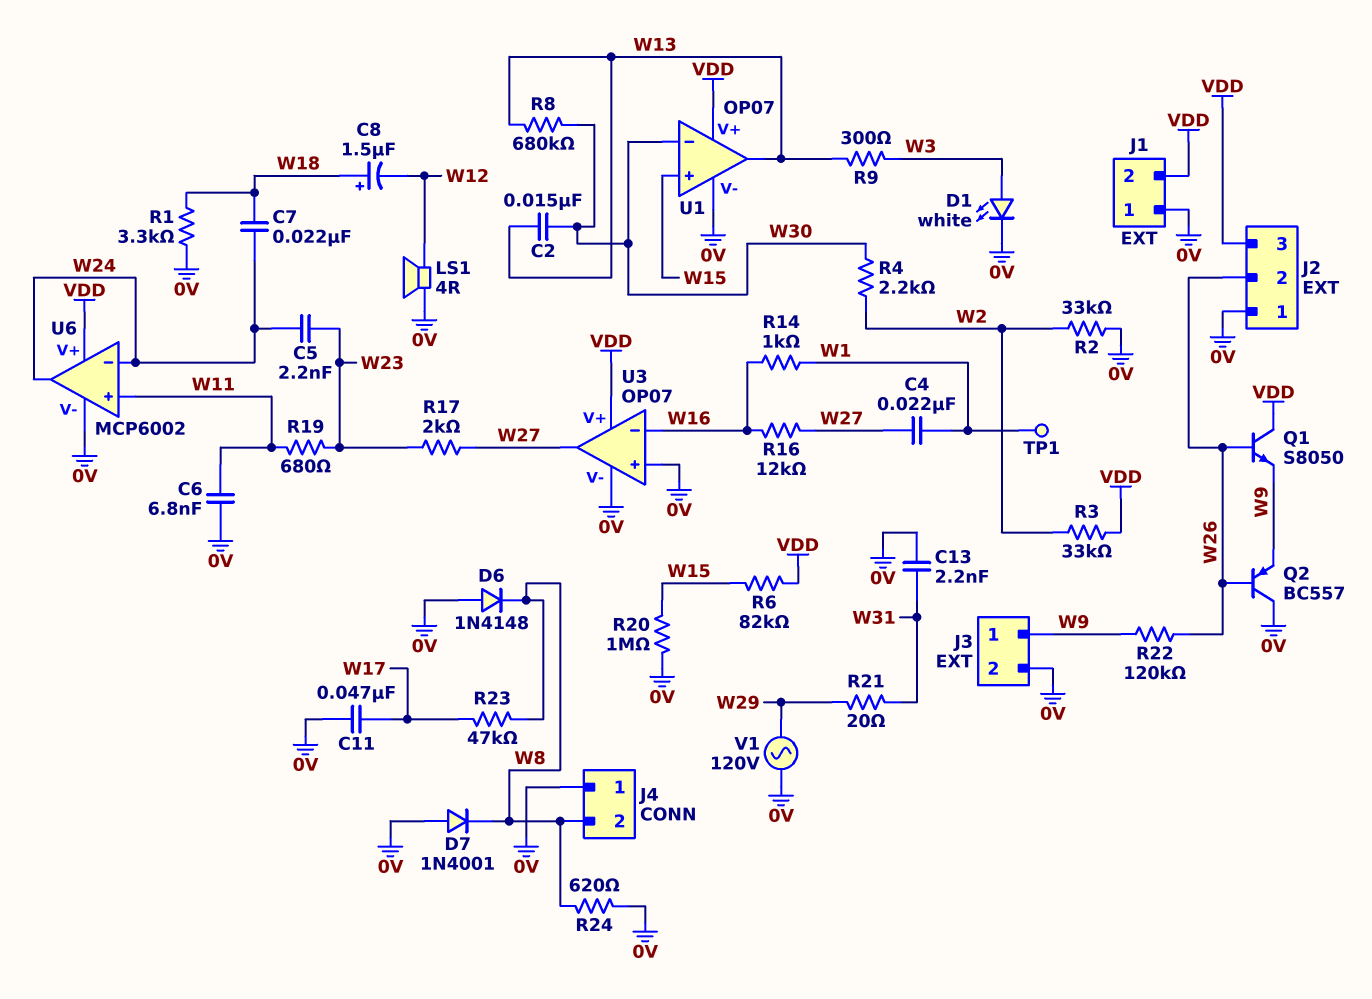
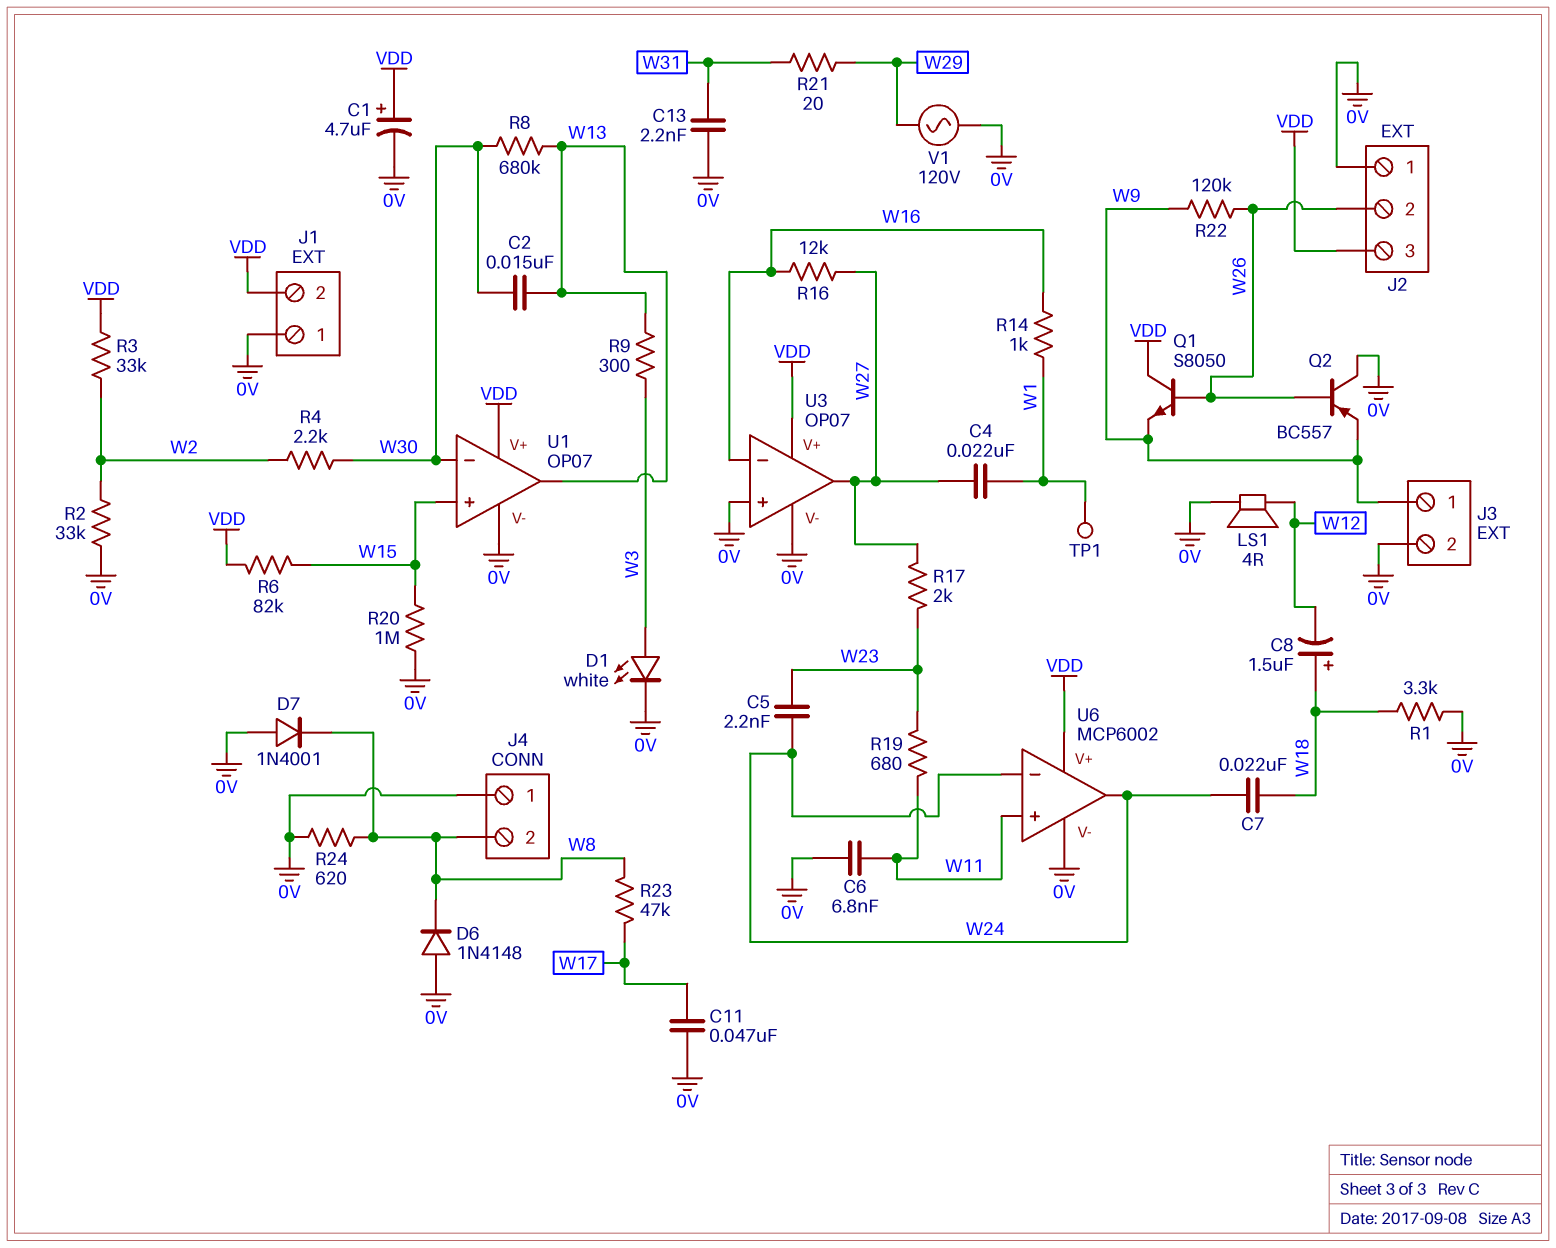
C1: none -> 4.7uF (plus VDD, minus 0V)

